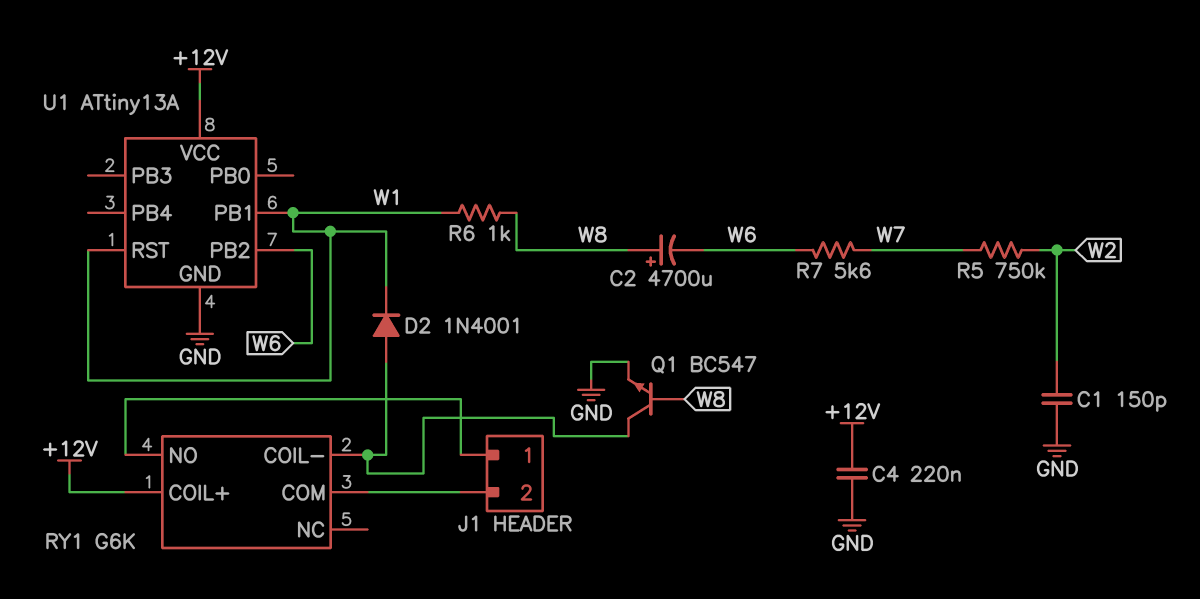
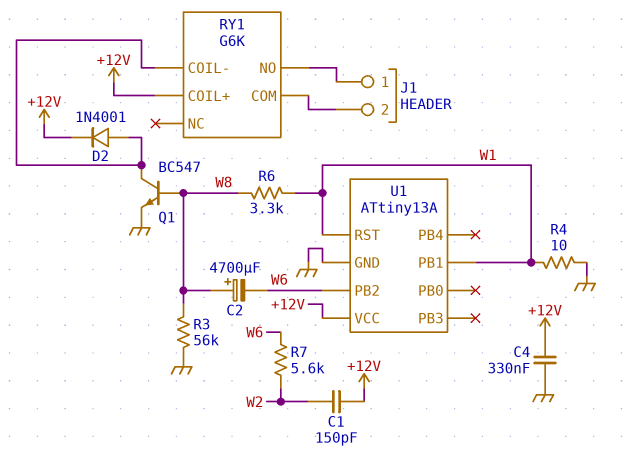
C1: 150pF (GND, W2) -> 150pF (+12V, W2)
C4: 220nF (+12V, GND) -> 330nF (+12V, GND)
D2: diode 1N4001 (A RY1/COIL-, K W1) -> diode 1N4001 (A RY1/COIL-, K +12V)
R3: none -> 56k (GND, W8)
R4: none -> 10 (GND, W1)
R5: 750k (W2, W7) -> none
R6: 1k (W1, W8) -> 3.3k (W1, W8)
R7: 5.6k (W6, W7) -> 5.6k (W2, W6)

